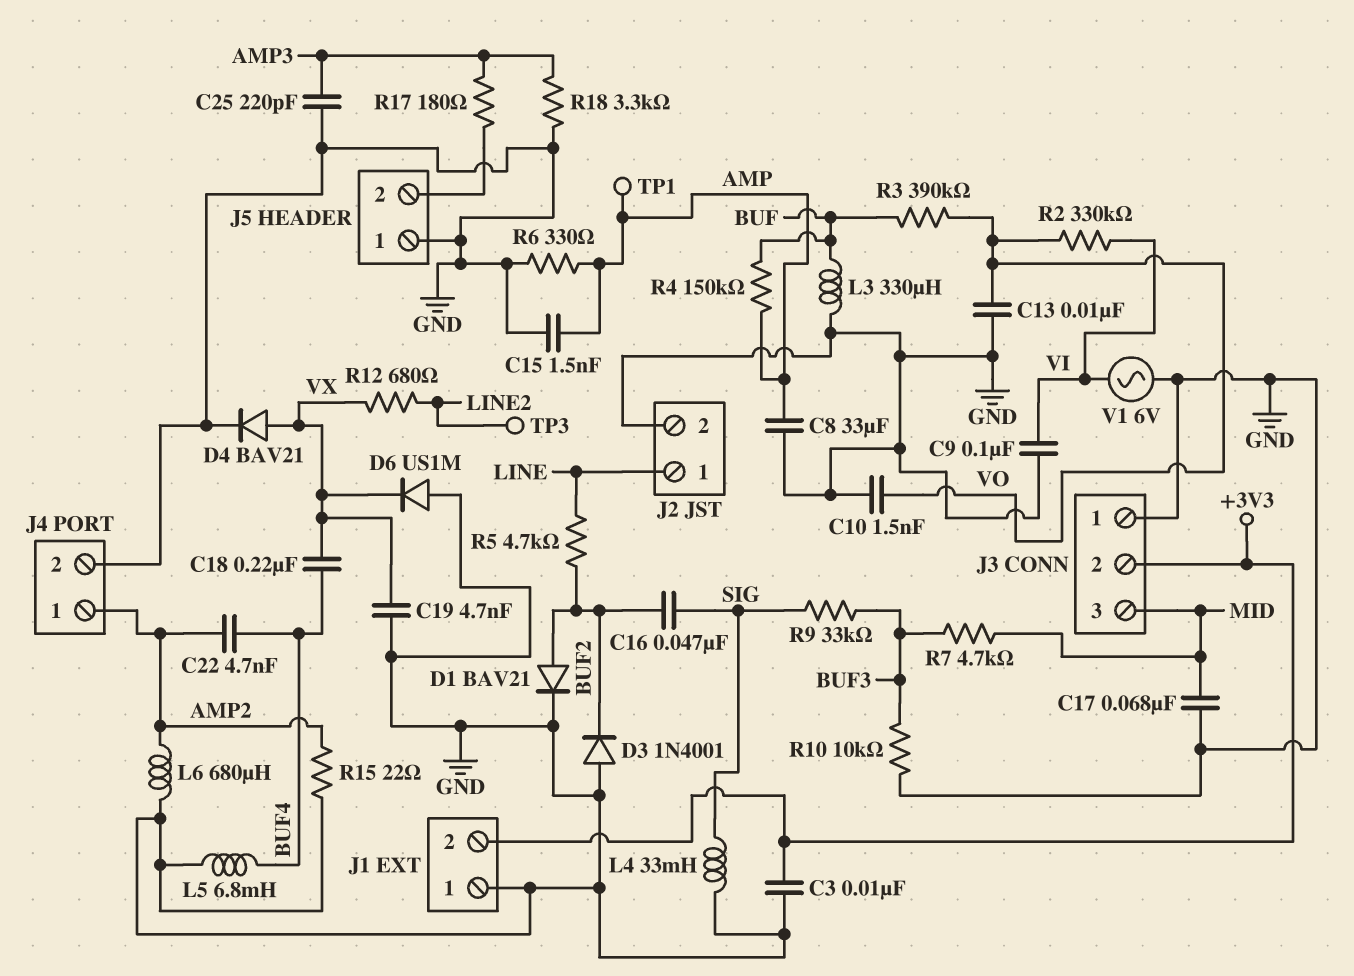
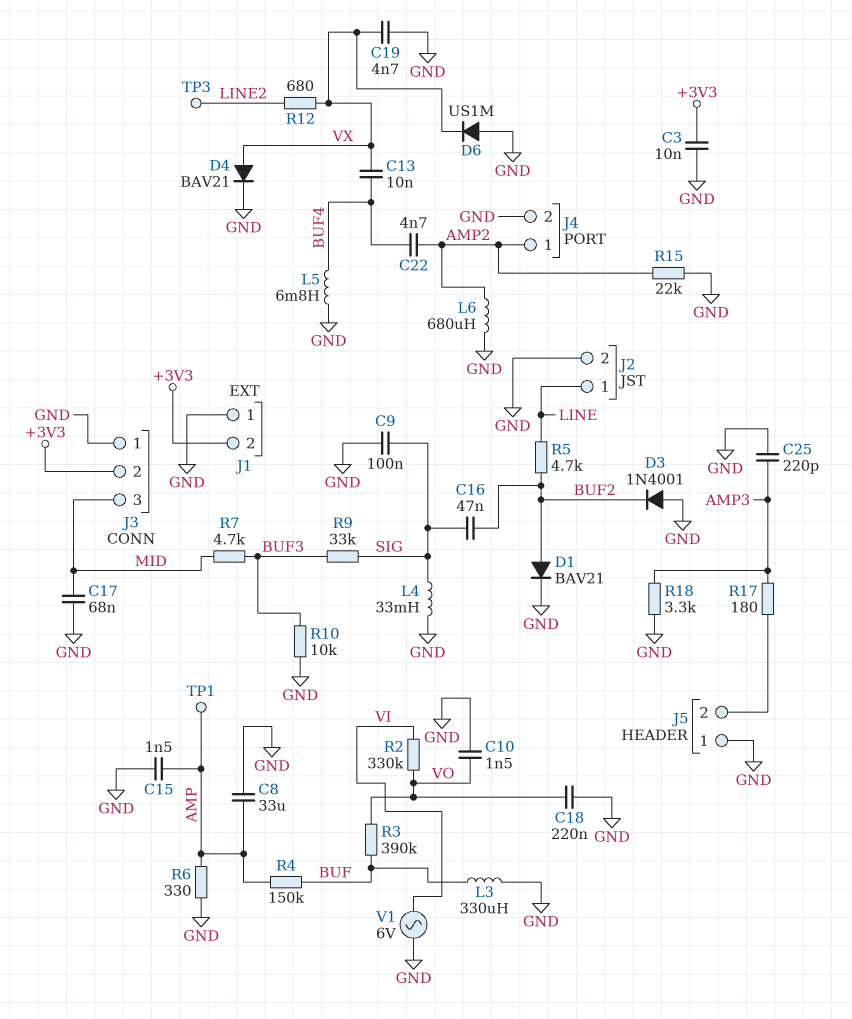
C9: 100nF (GND, VI) -> 100nF (GND, SIG)
C13: 10nF (GND, VO) -> 10nF (BUF4, VX)
C18: 220nF (BUF4, VX) -> 220nF (GND, VO)
R15: 22 (AMP2, GND) -> 22k (AMP2, GND)

